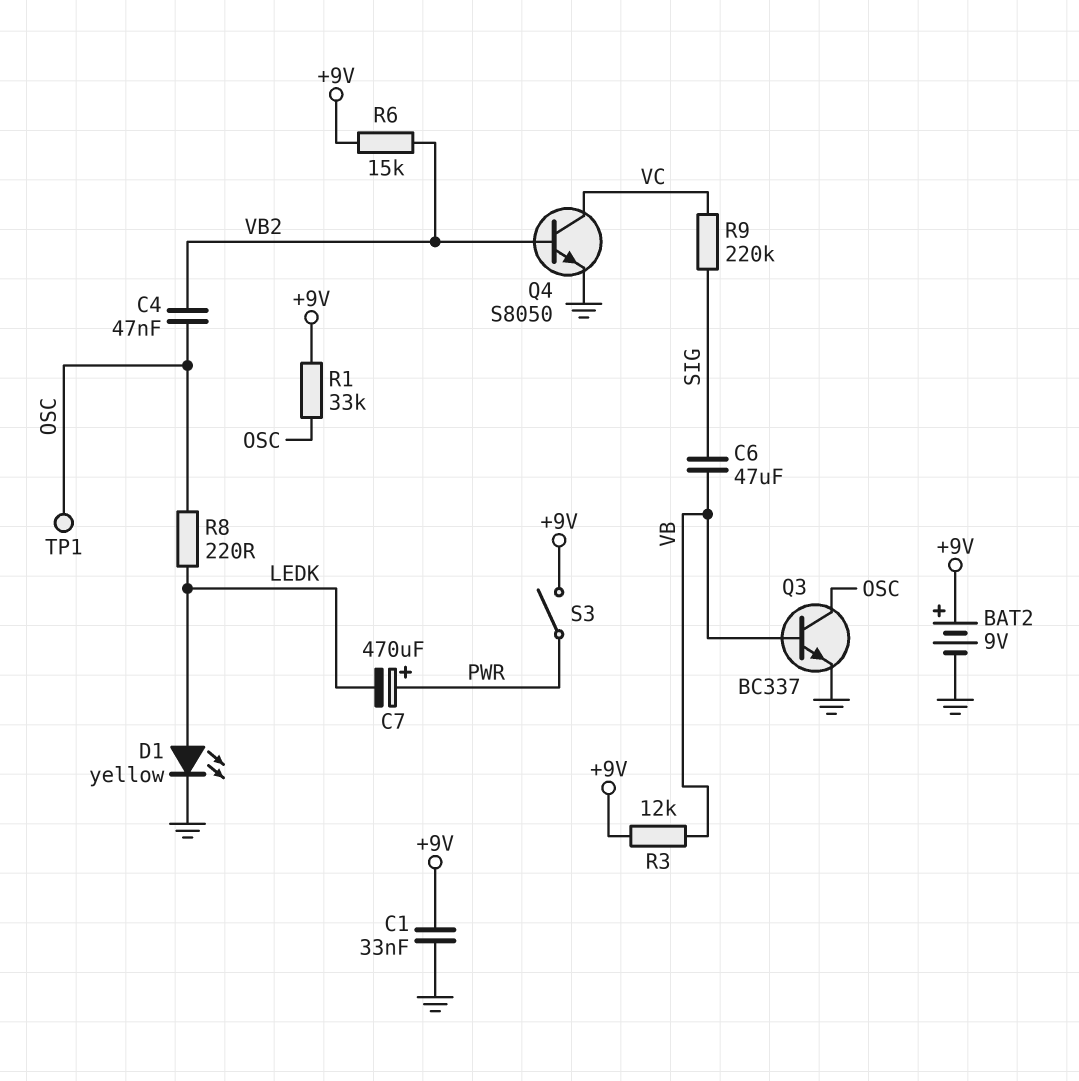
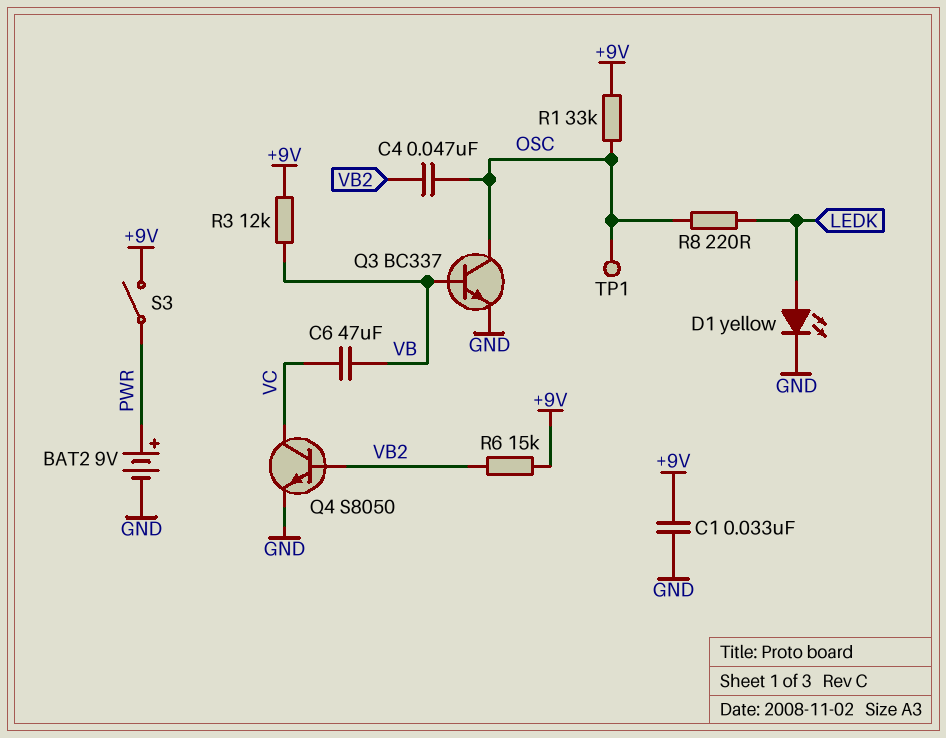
BAT2: 9V (plus +9V, minus GND) -> 9V (plus PWR, minus GND)
C6: 47uF (SIG, VB) -> 47uF (VB, VC)
C7: 470uF (plus PWR, minus LEDK) -> none
R9: 220k (SIG, VC) -> none

